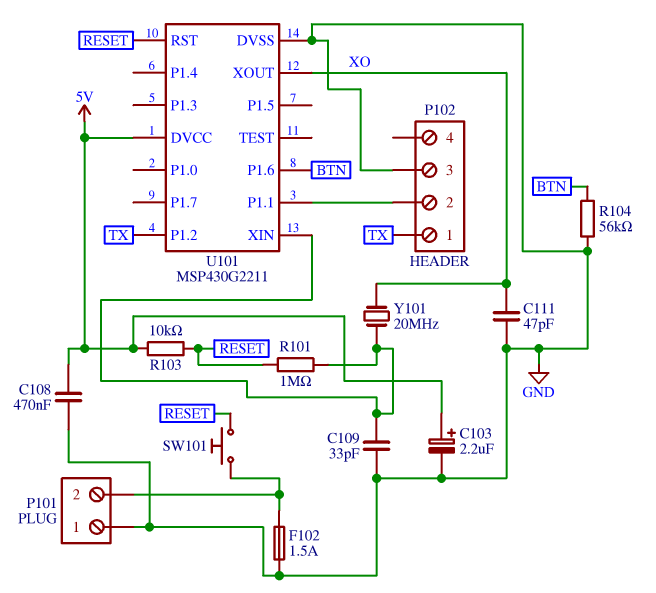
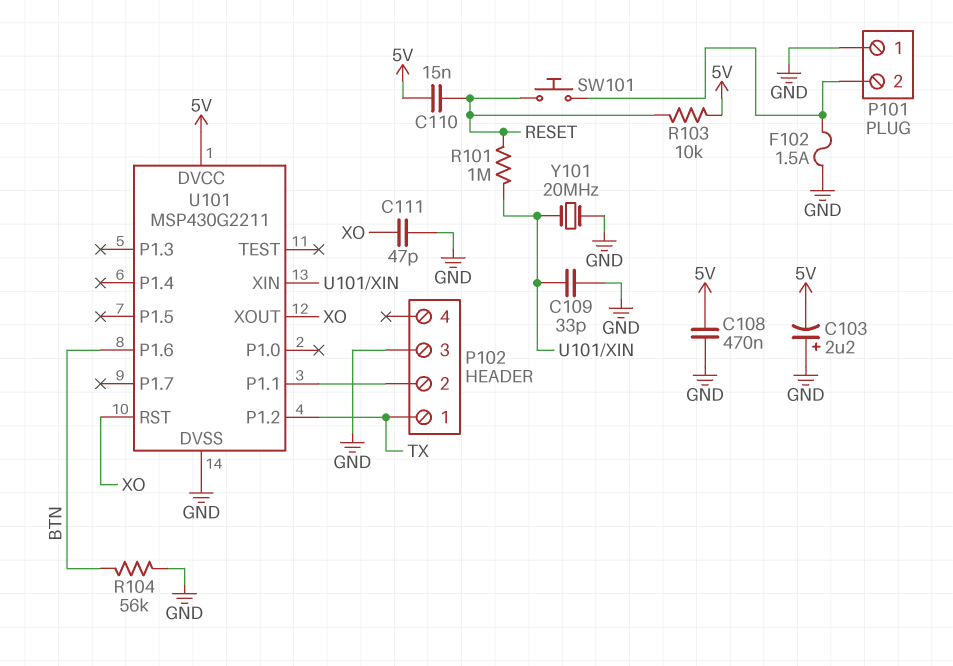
C103: 2.2uF (plus 5V, minus GND) -> 2.2uF (plus GND, minus 5V)
C110: none -> 15nF (5V, RESET)
U101 pin RST: RESET -> XO
Y101: 20MHz (U101/XIN, XO) -> 20MHz (GND, U101/XIN)

